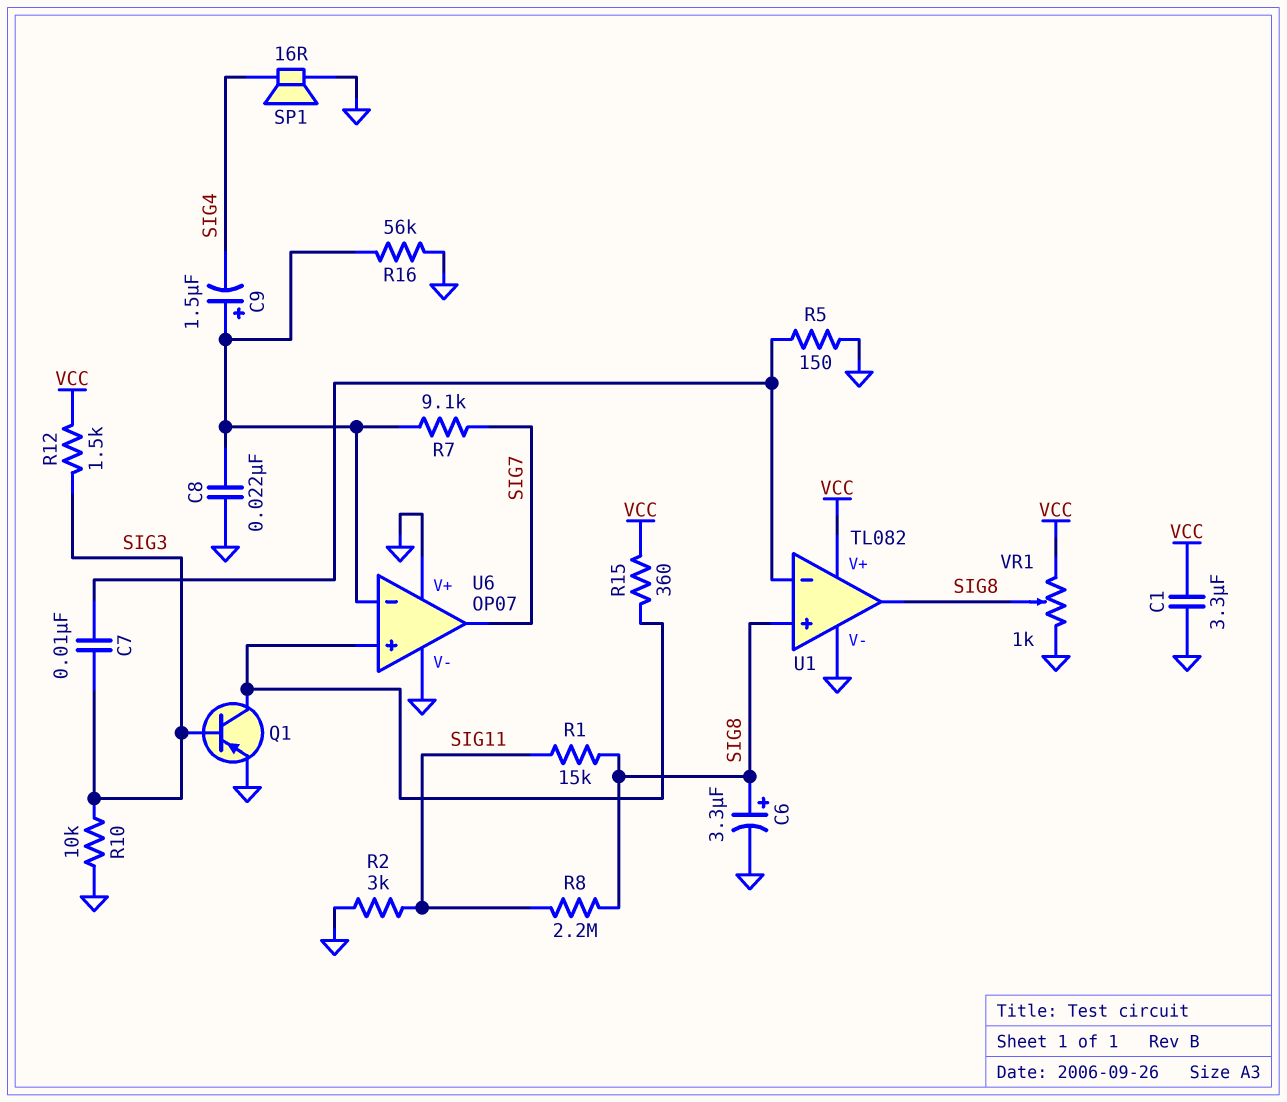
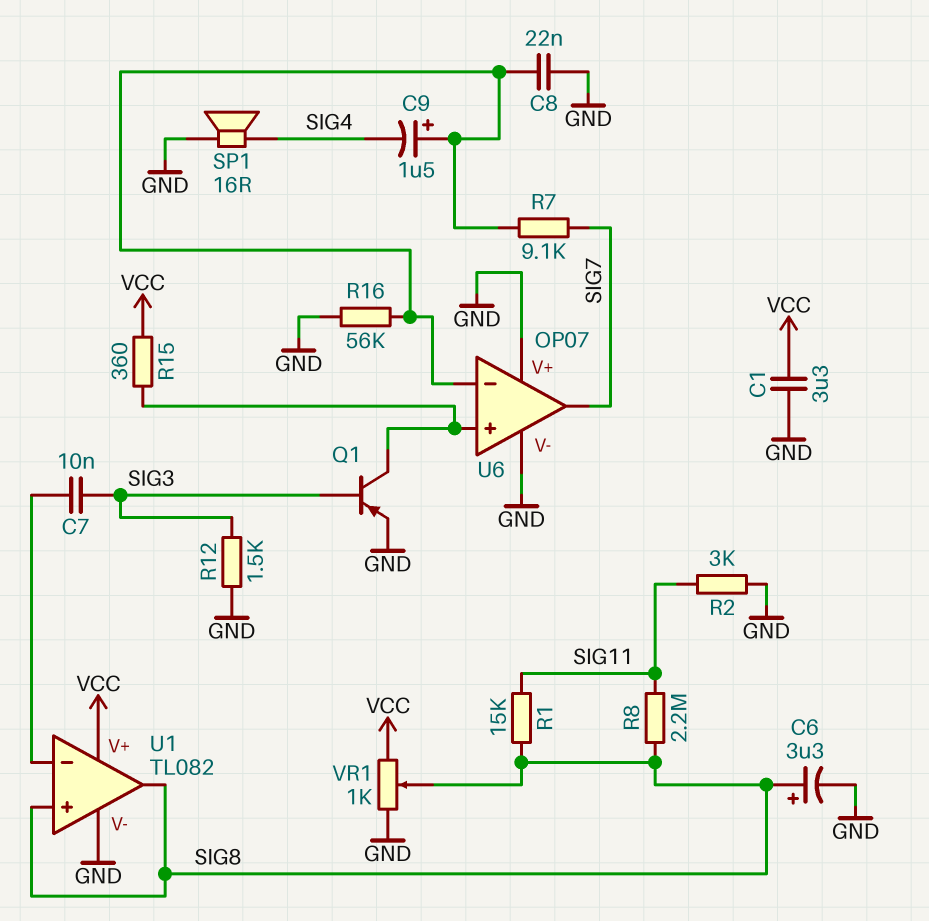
R5: 150 (GND, U1/in-) -> none
R10: 10k (GND, SIG3) -> none
R12: 1.5k (SIG3, VCC) -> 1.5k (GND, SIG3)

